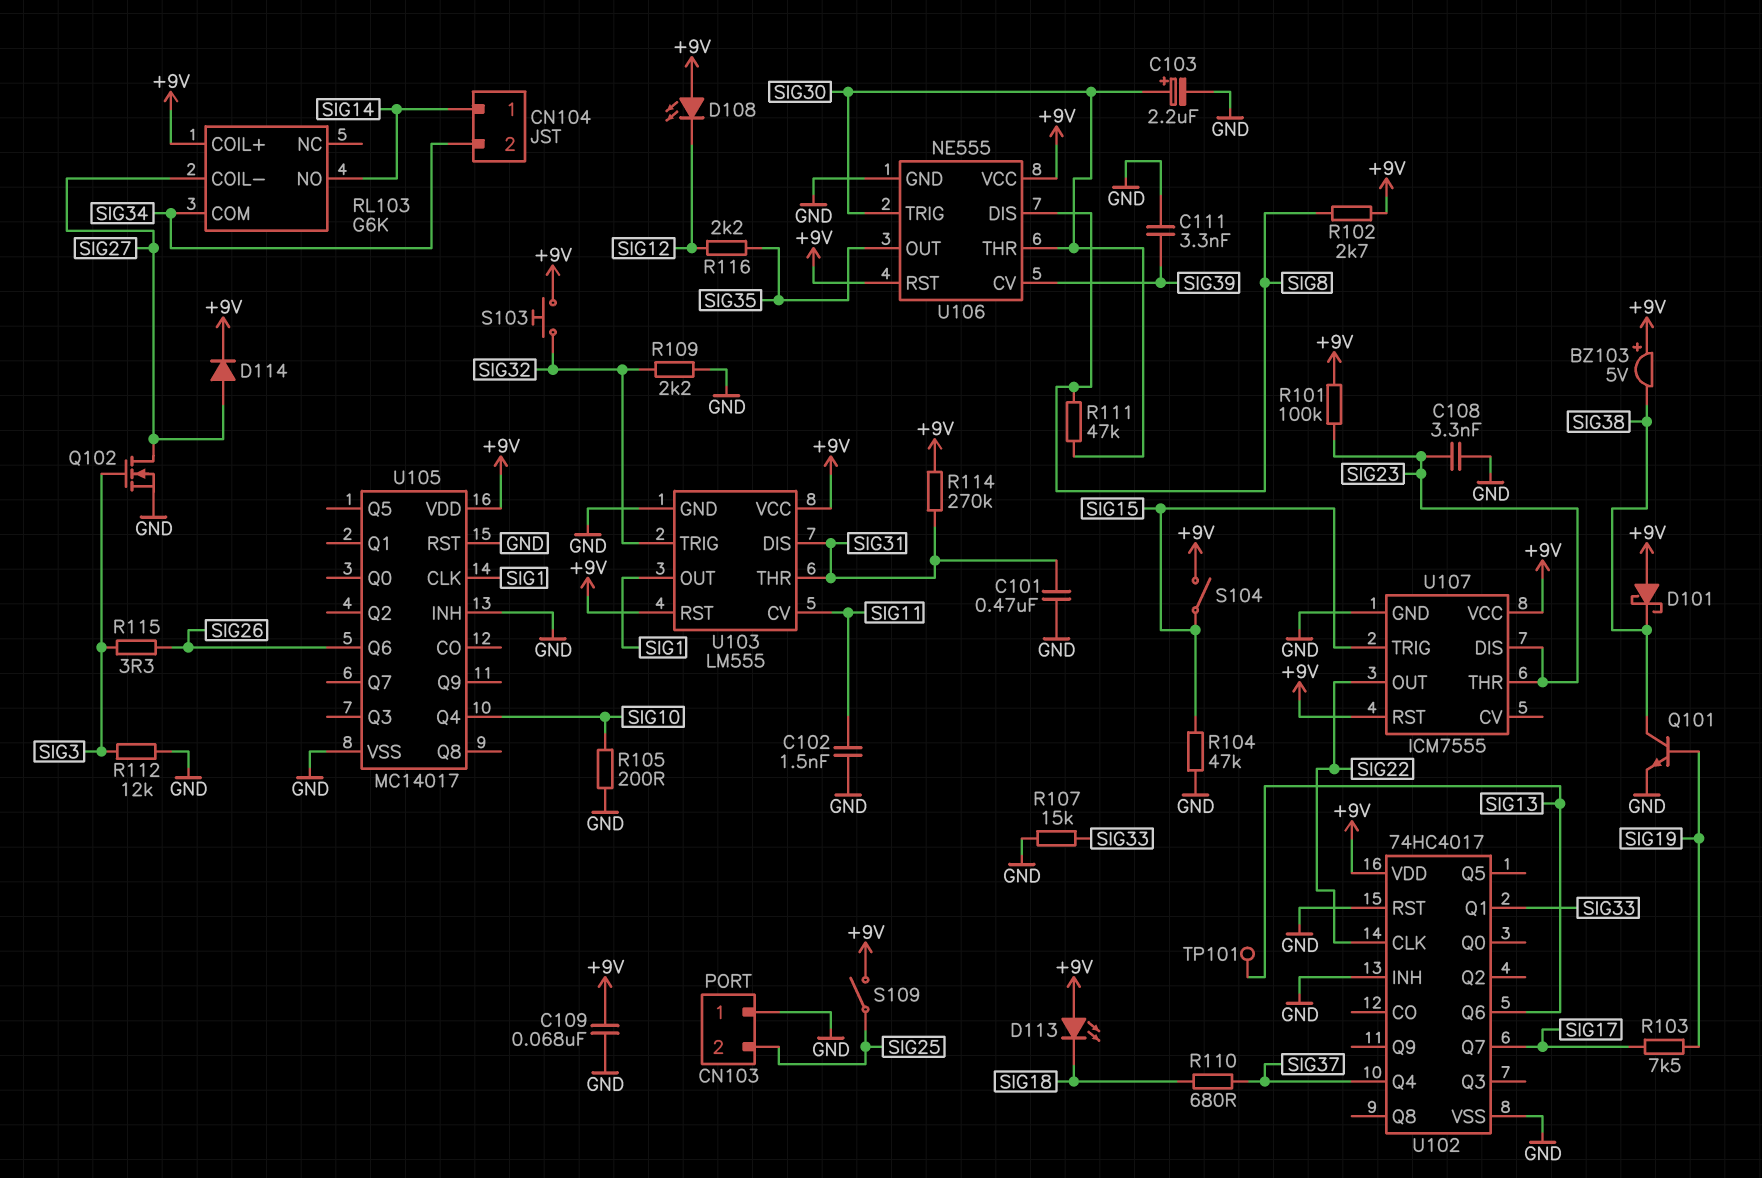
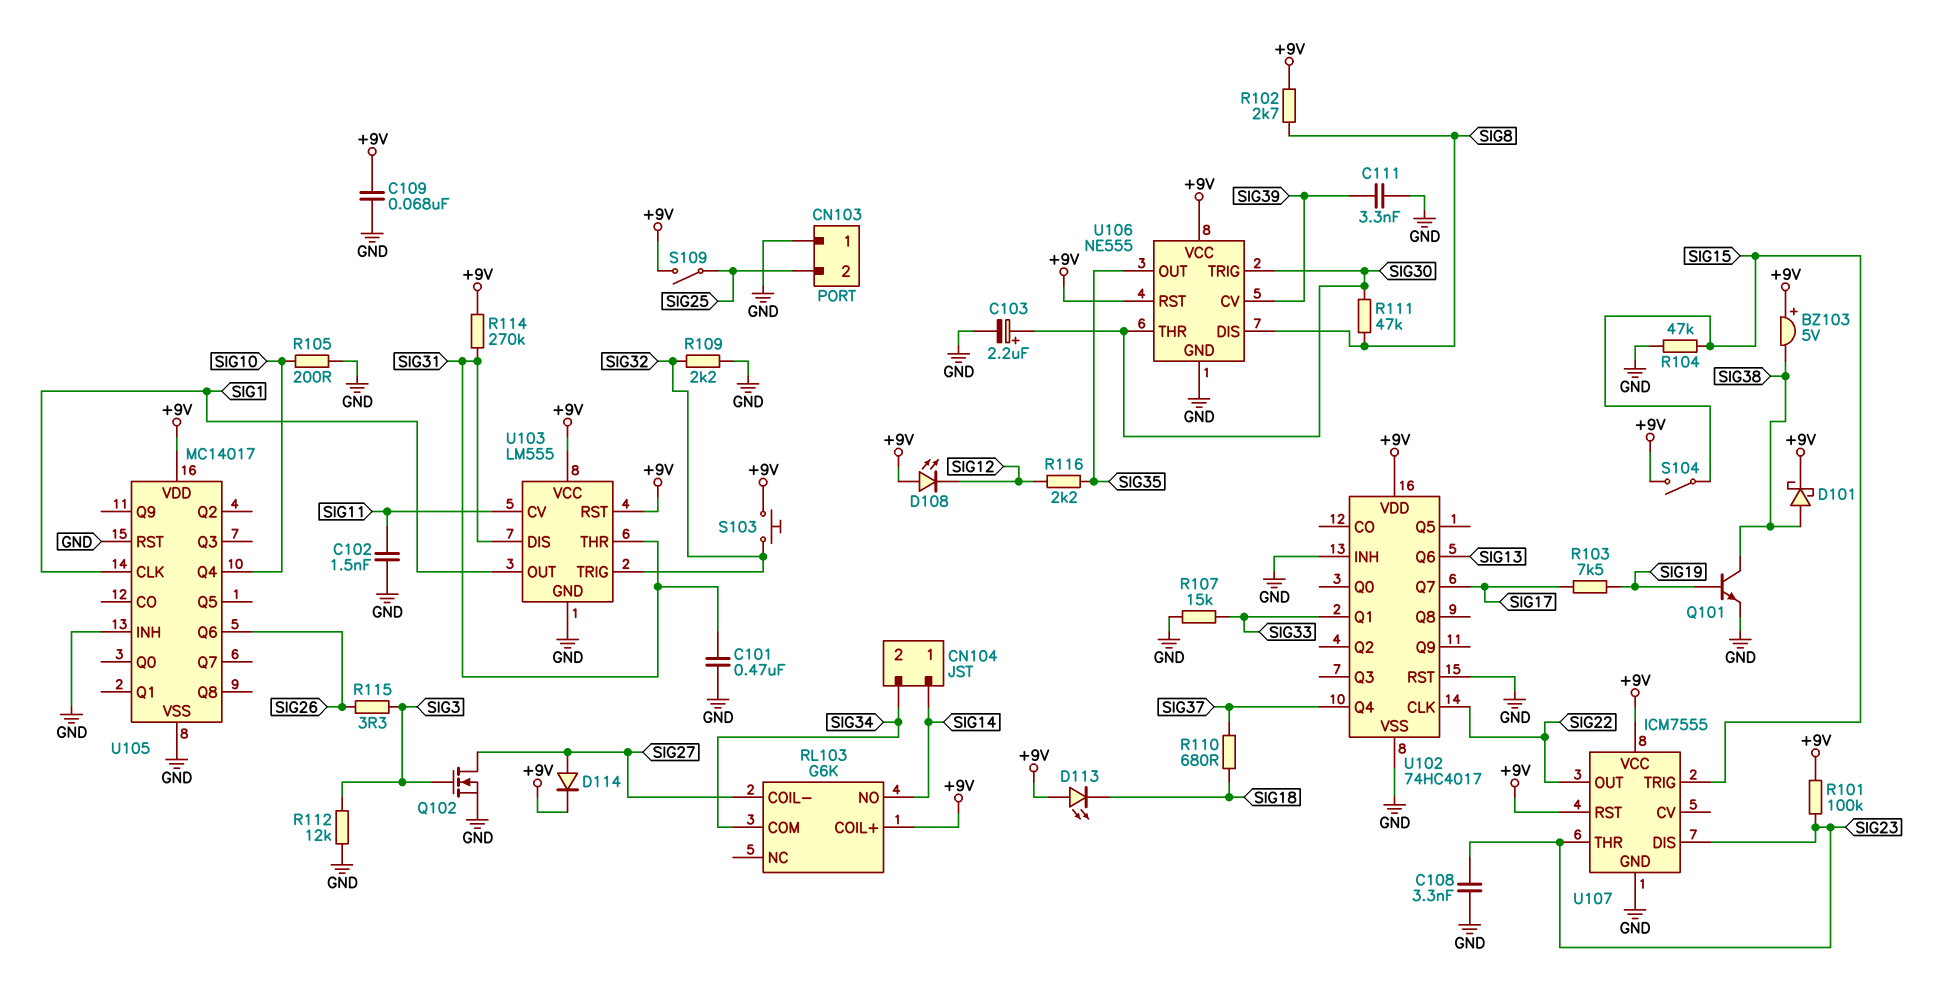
D101: schottky (A +9V, K SIG38) -> schottky (A SIG38, K +9V)
TP101: test point (SIG13) -> none

